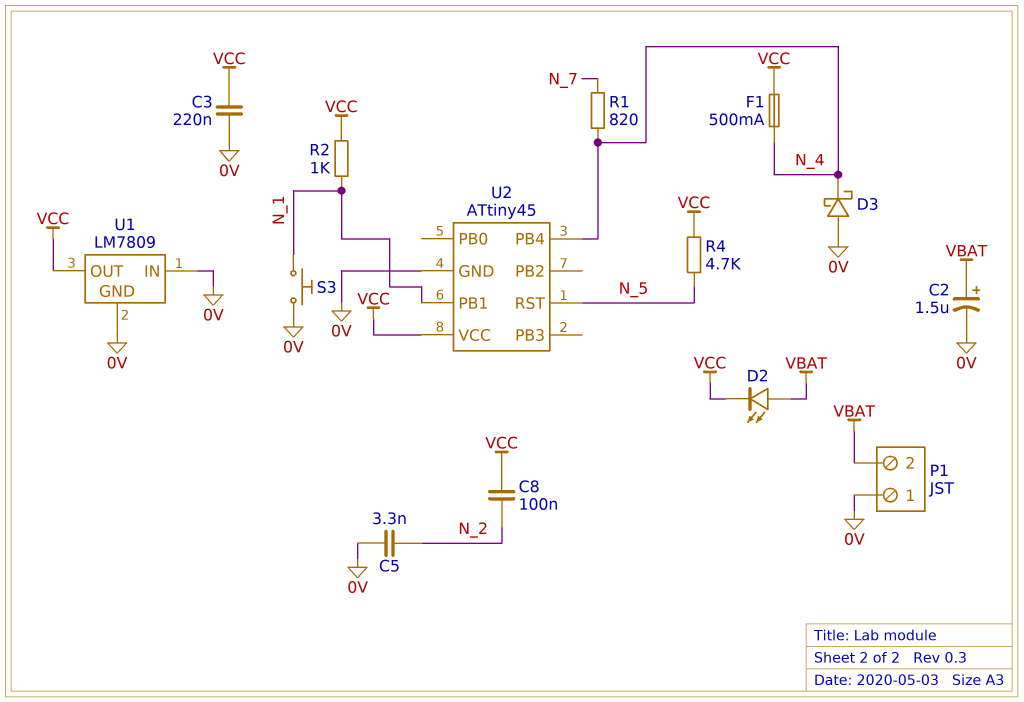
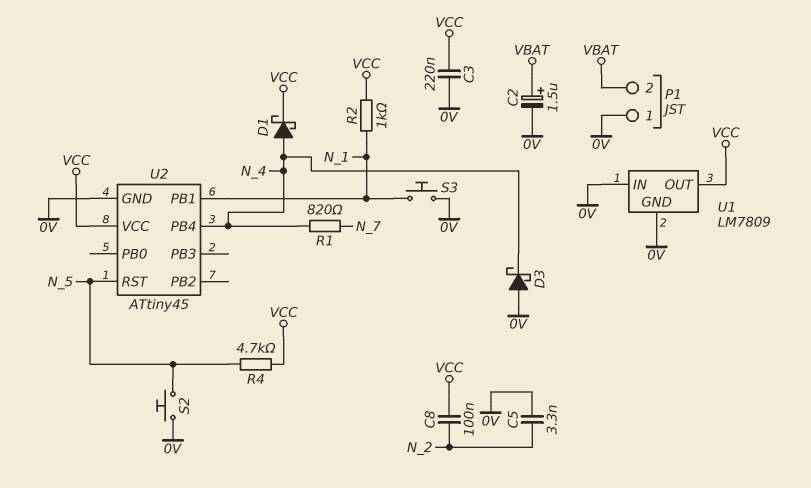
D1: none -> schottky (A N_4, K VCC)
D2: LED (A VBAT, K VCC) -> none
F1: 500mA (N_4, VCC) -> none
S2: none -> button (0V, N_5)

